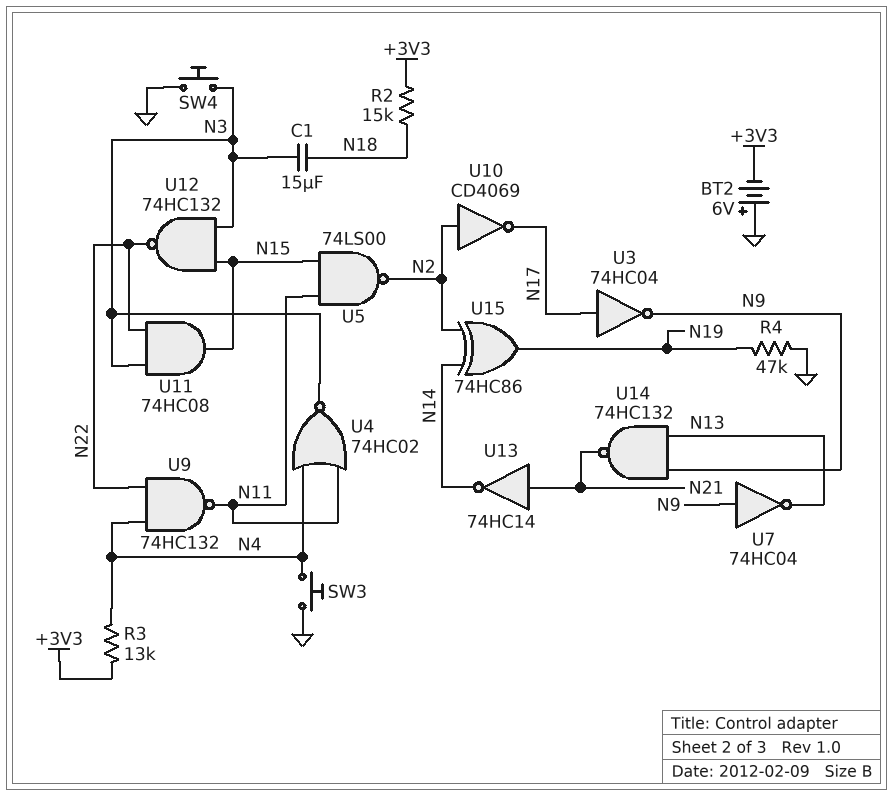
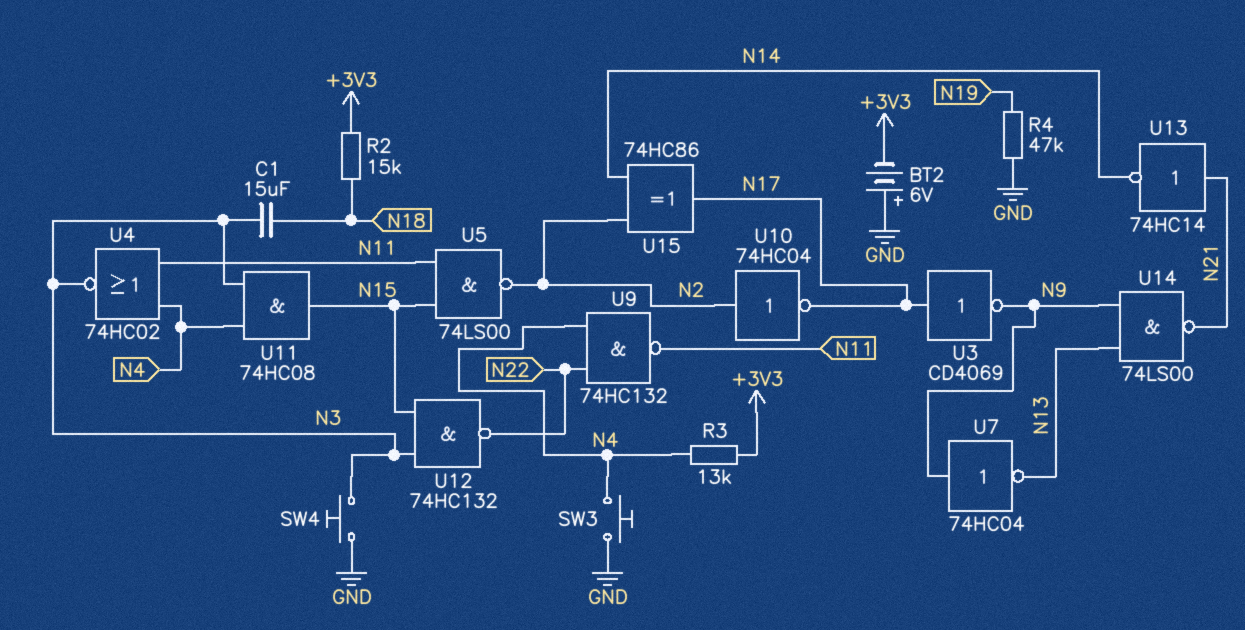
U3: NOT 74HC04 (in N17, out N9) -> NOT CD4069 (in N17, out N9)
U10: NOT CD4069 (in N2, out N17) -> NOT 74HC04 (in N2, out N17)
U11: AND 74HC08 (in N3, in N22, out N15) -> AND 74HC08 (in N3, in N4, out N15)
U14: NAND 74HC132 (in N9, in N13, out N21) -> NAND 74LS00 (in N9, in N13, out N21)
U15: XOR 74HC86 (in N2, in N14, out N19) -> XOR 74HC86 (in N2, in N14, out N17)

